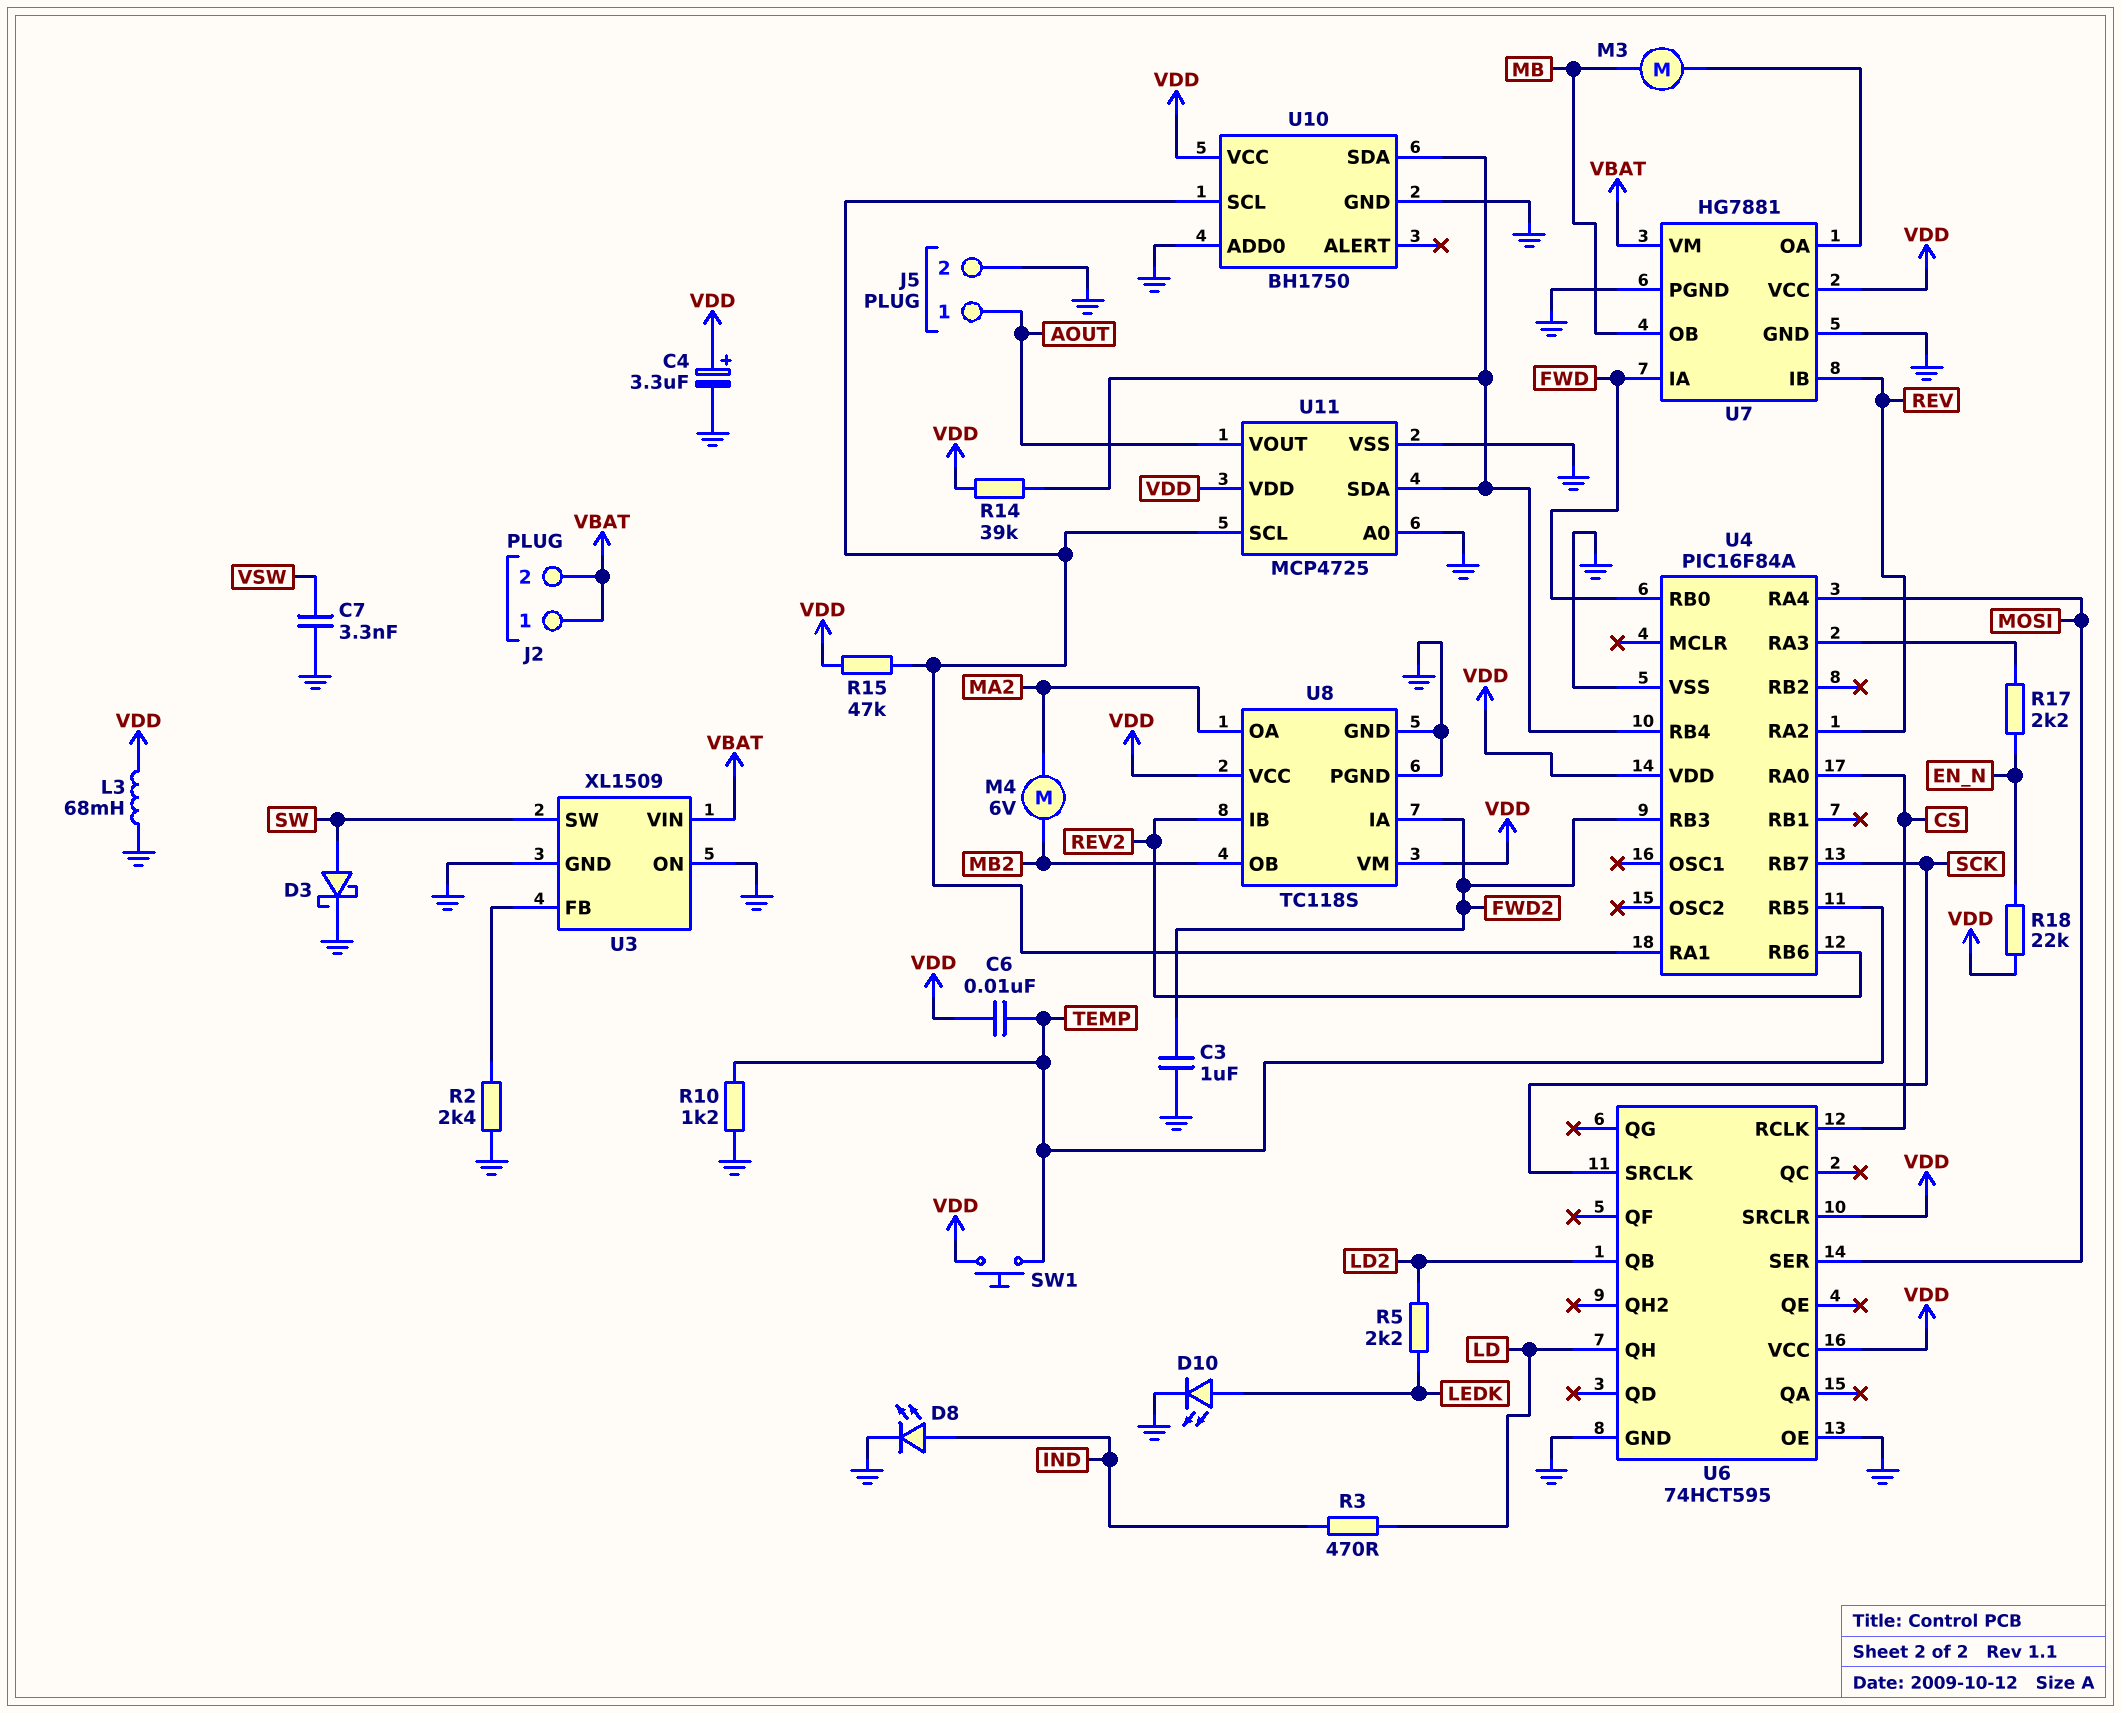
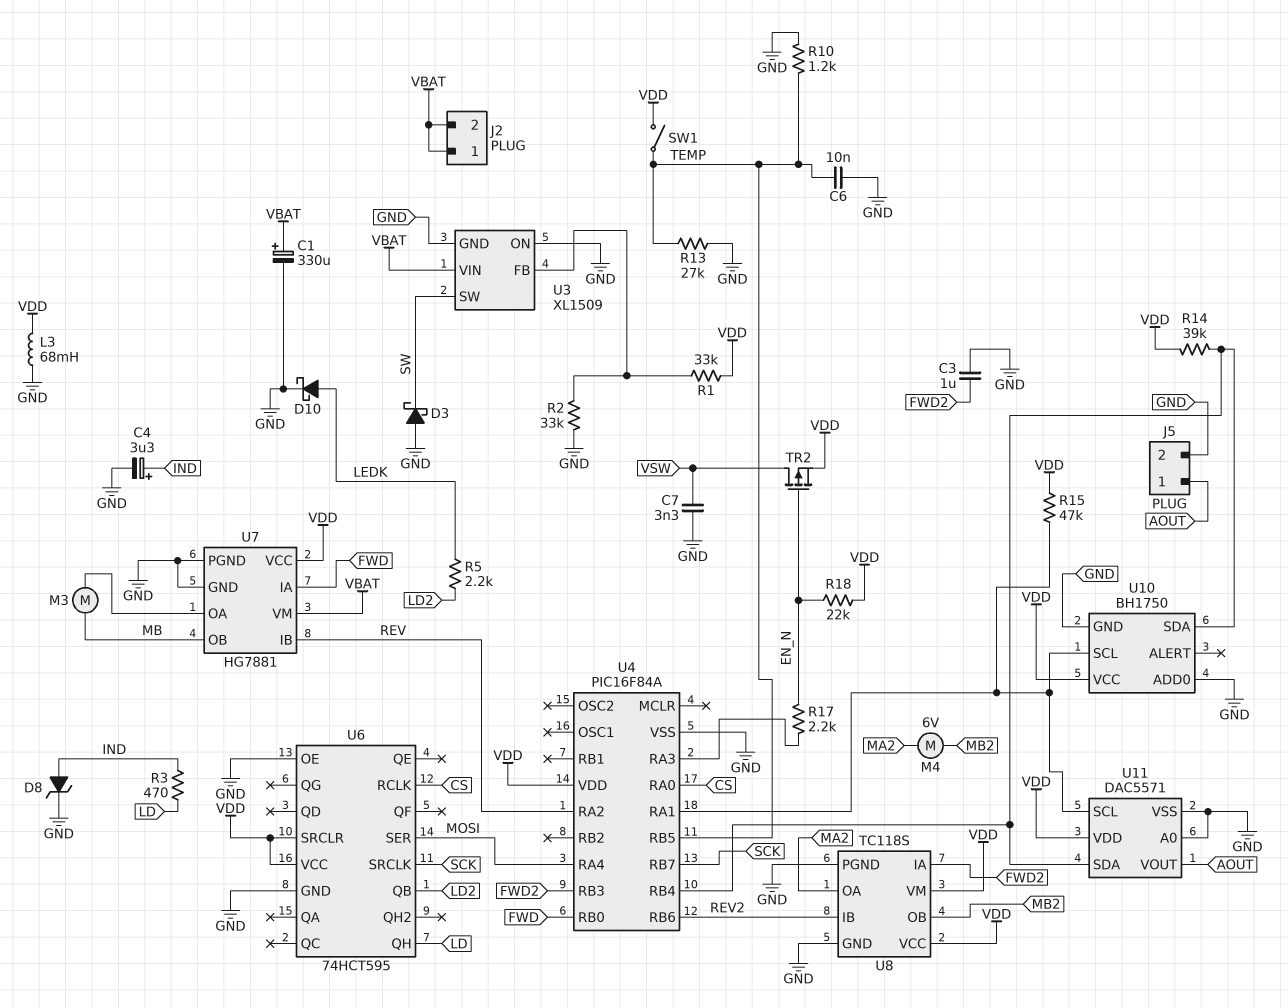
C1: none -> 330uF (plus VBAT, minus GND)
C4: 3.3uF (plus VDD, minus GND) -> 3.3uF (plus IND, minus GND)
C6: 10nF (TEMP, VDD) -> 10nF (GND, TEMP)
D3: schottky (A SW, K GND) -> schottky (A GND, K SW)
D8: LED (A IND, K GND) -> zener (A IND, K GND)
D10: LED (A LEDK, K GND) -> schottky (A LEDK, K GND)
R1: none -> 33k (U3/FB, VDD)
R2: 2.4k (GND, U3/FB) -> 33k (GND, U3/FB)
R13: none -> 27k (GND, TEMP)
SW1: button (TEMP, VDD) -> switch (TEMP, VDD)
TR2: none -> PMOS (G EN_N, D VSW, S VDD)
U11: MCP4725 -> DAC5571

